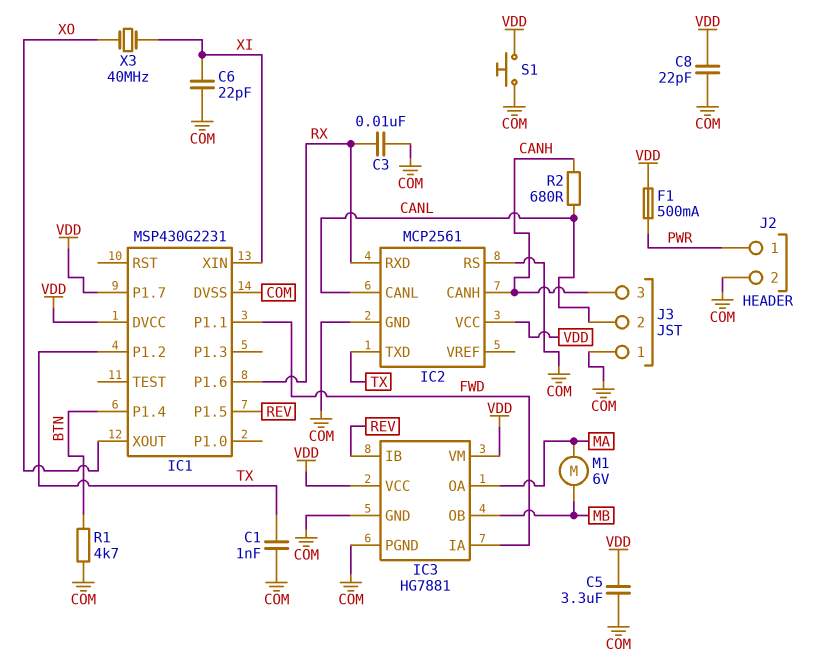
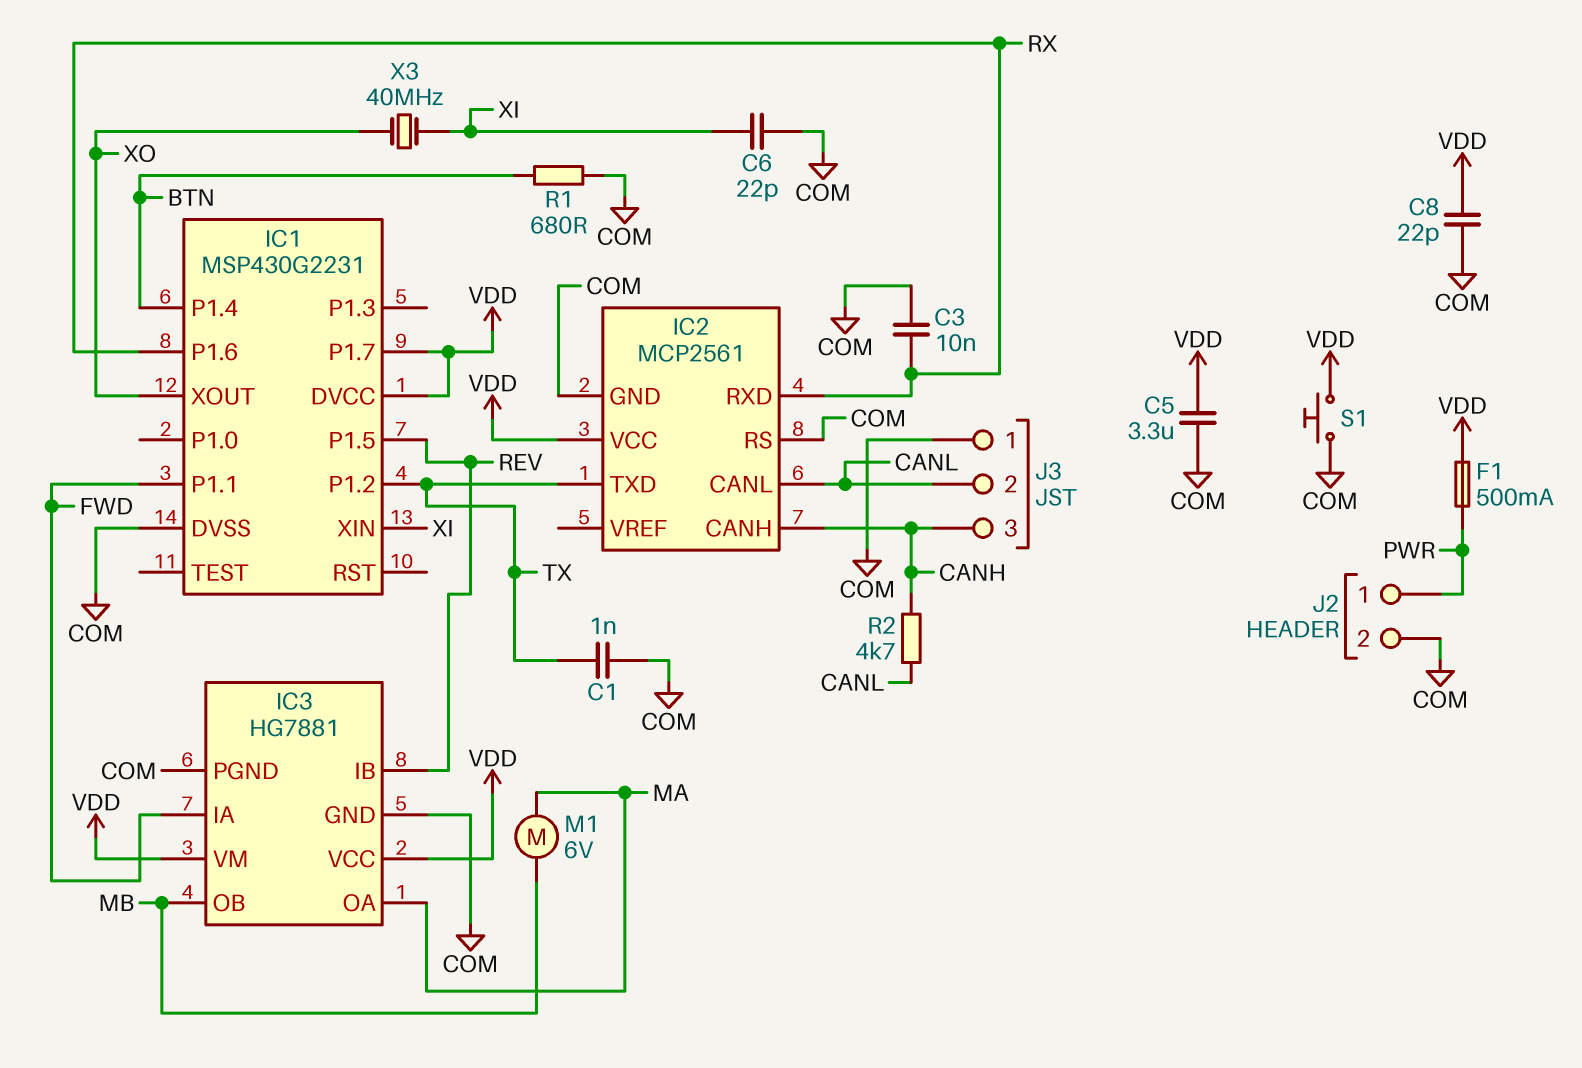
R1: 4.7k (BTN, COM) -> 680 (BTN, COM)
R2: 680 (CANH, CANL) -> 4.7k (CANH, CANL)

